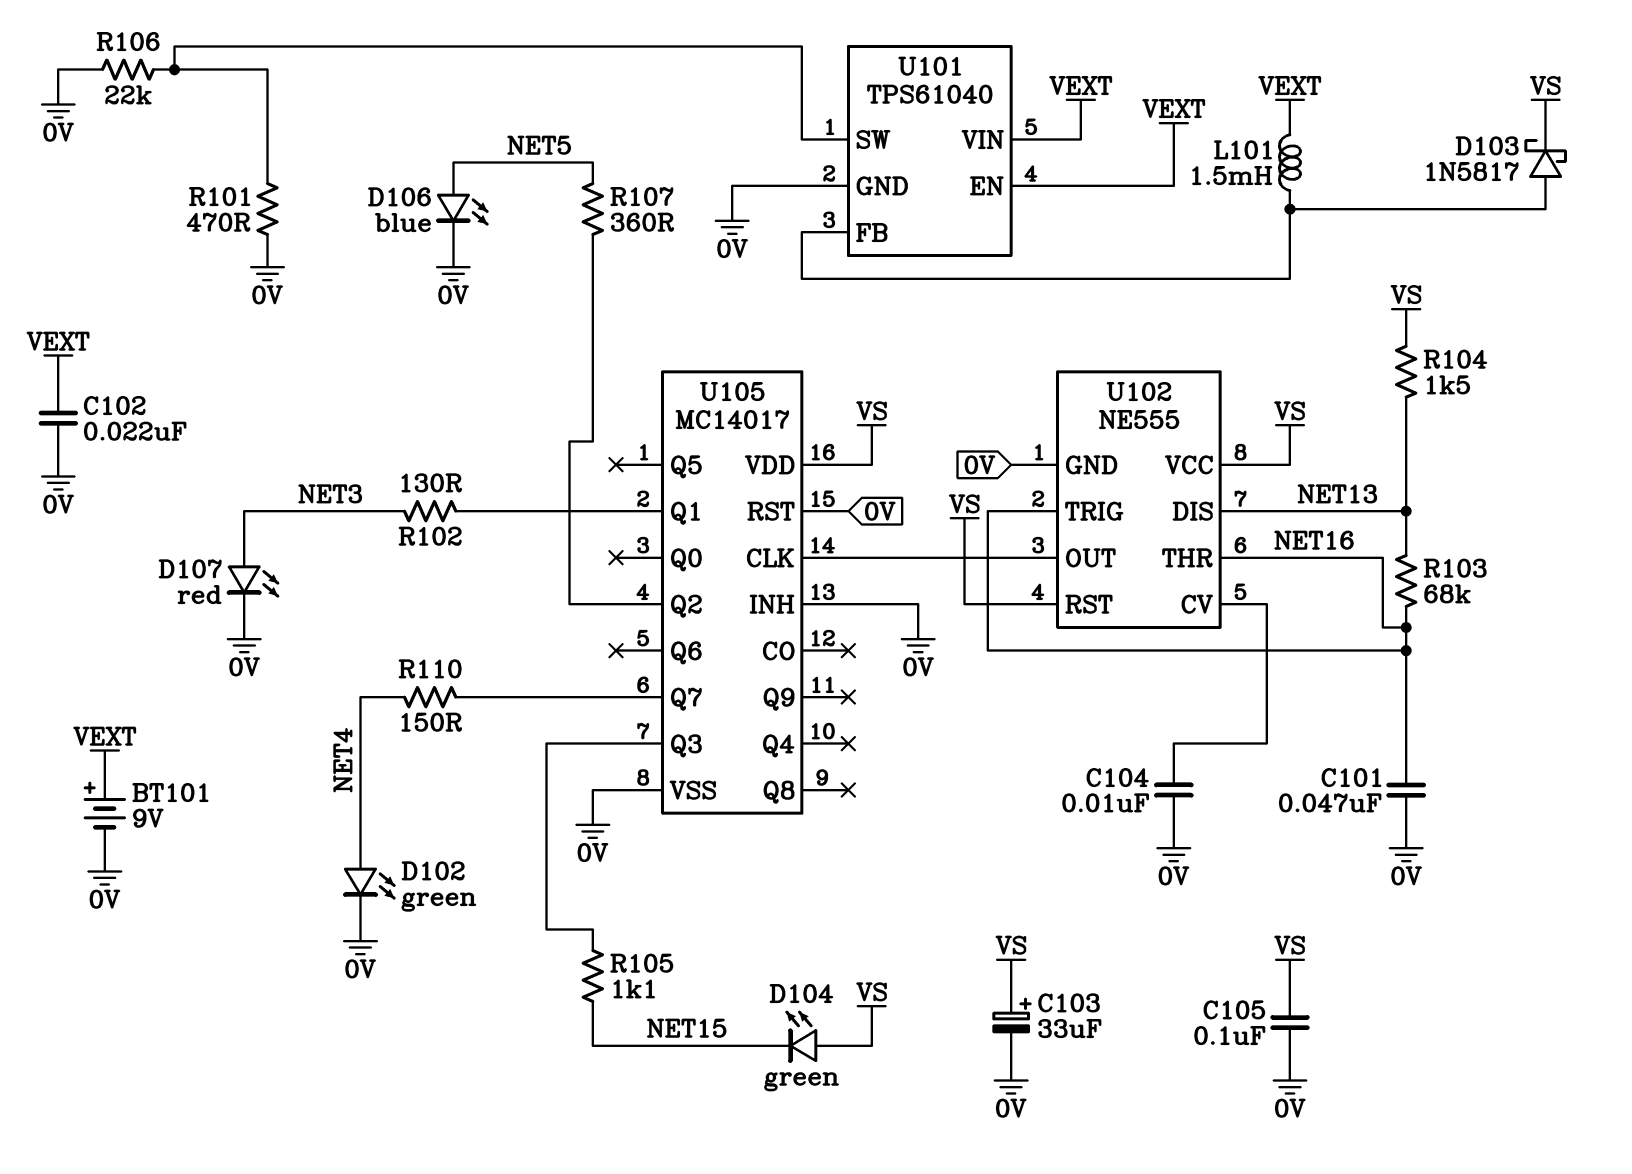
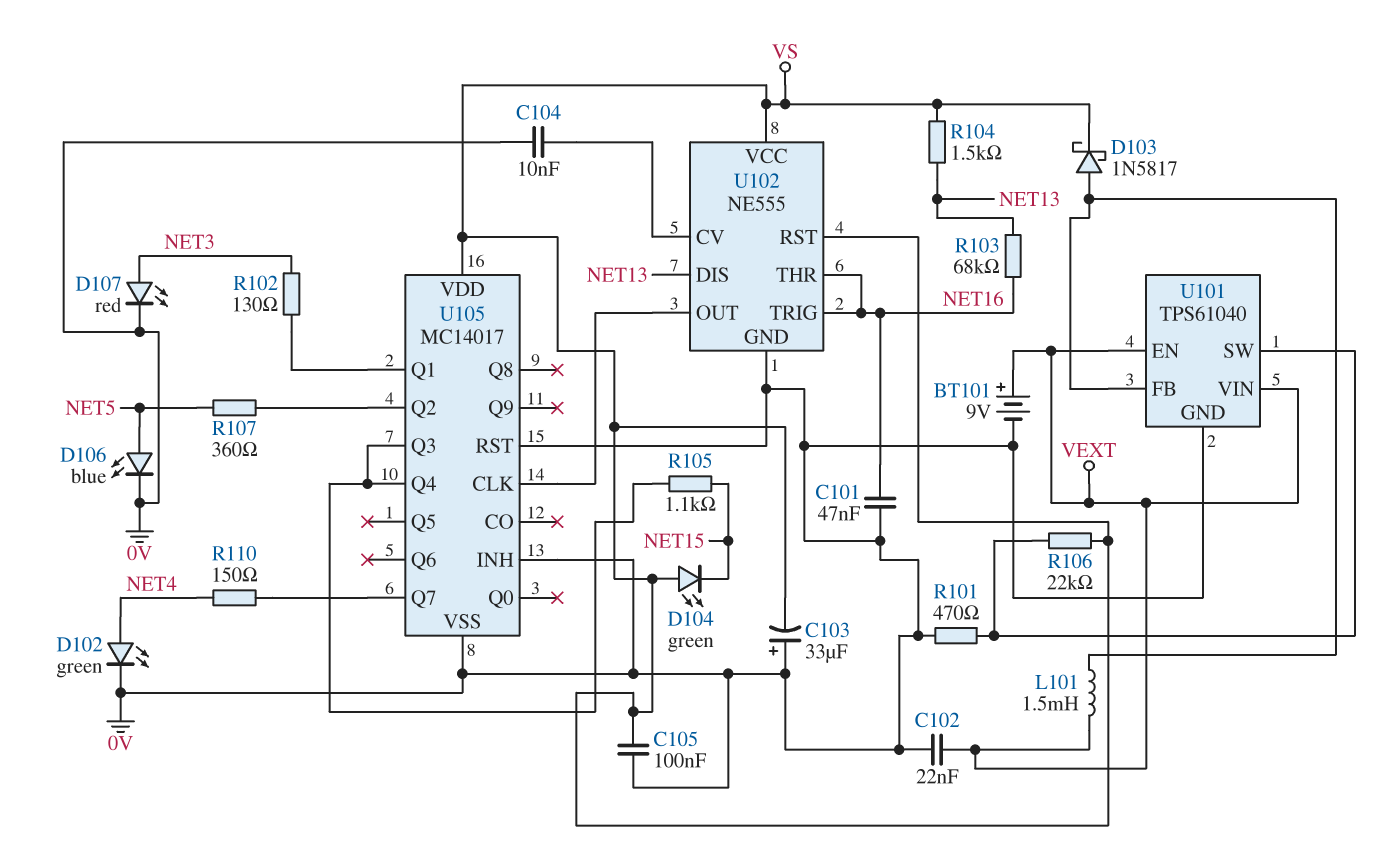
C103: 33uF (plus VS, minus 0V) -> 33uF (plus 0V, minus VS)
R106: 22k (0V, U101/SW) -> 22k (U101/SW, VS)
U105 pin Q4: none -> U105/Q3

